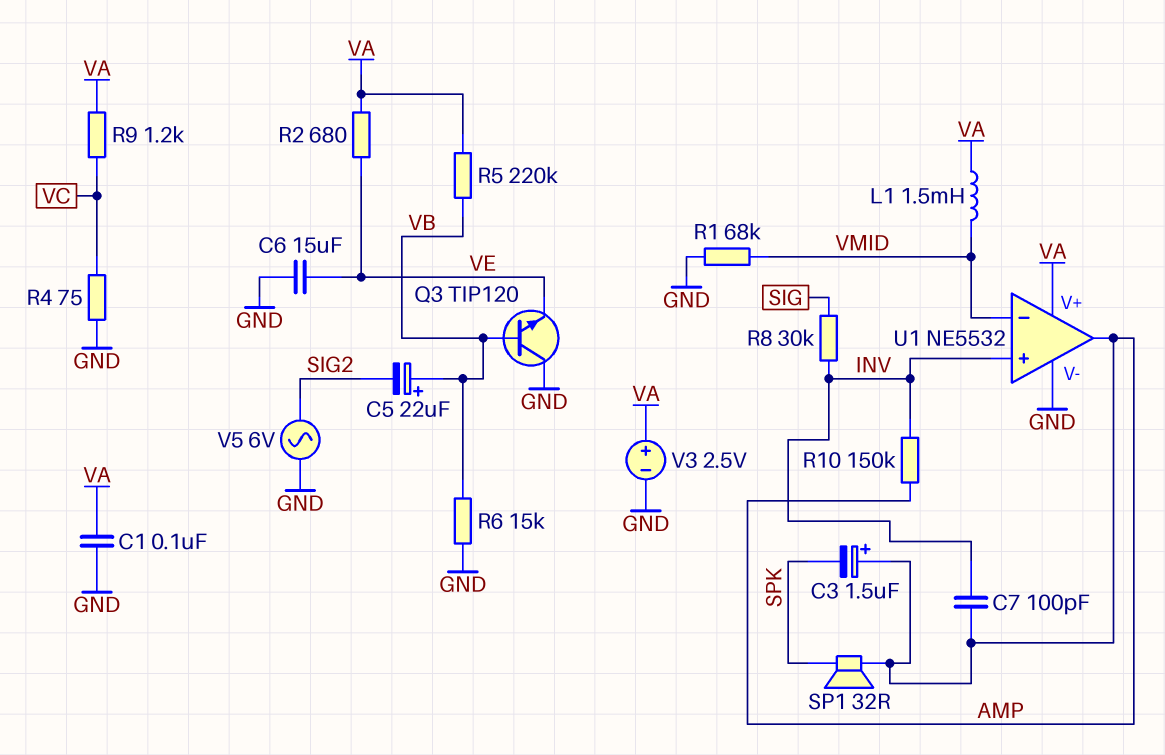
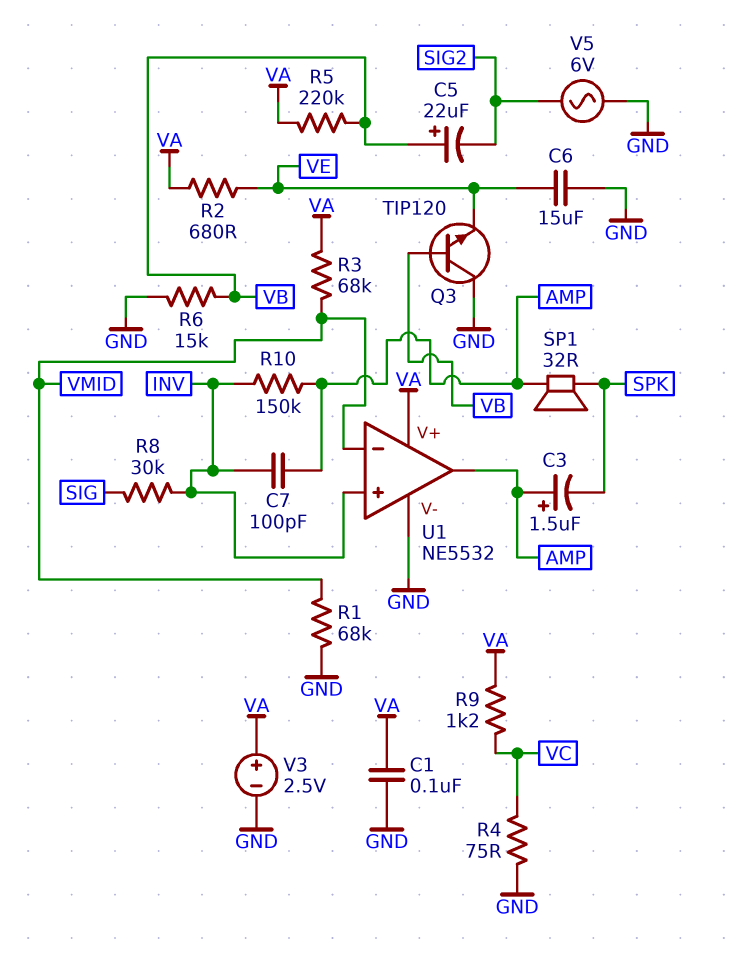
L1: 1.5mH (VA, VMID) -> none
R3: none -> 68k (VA, VMID)

